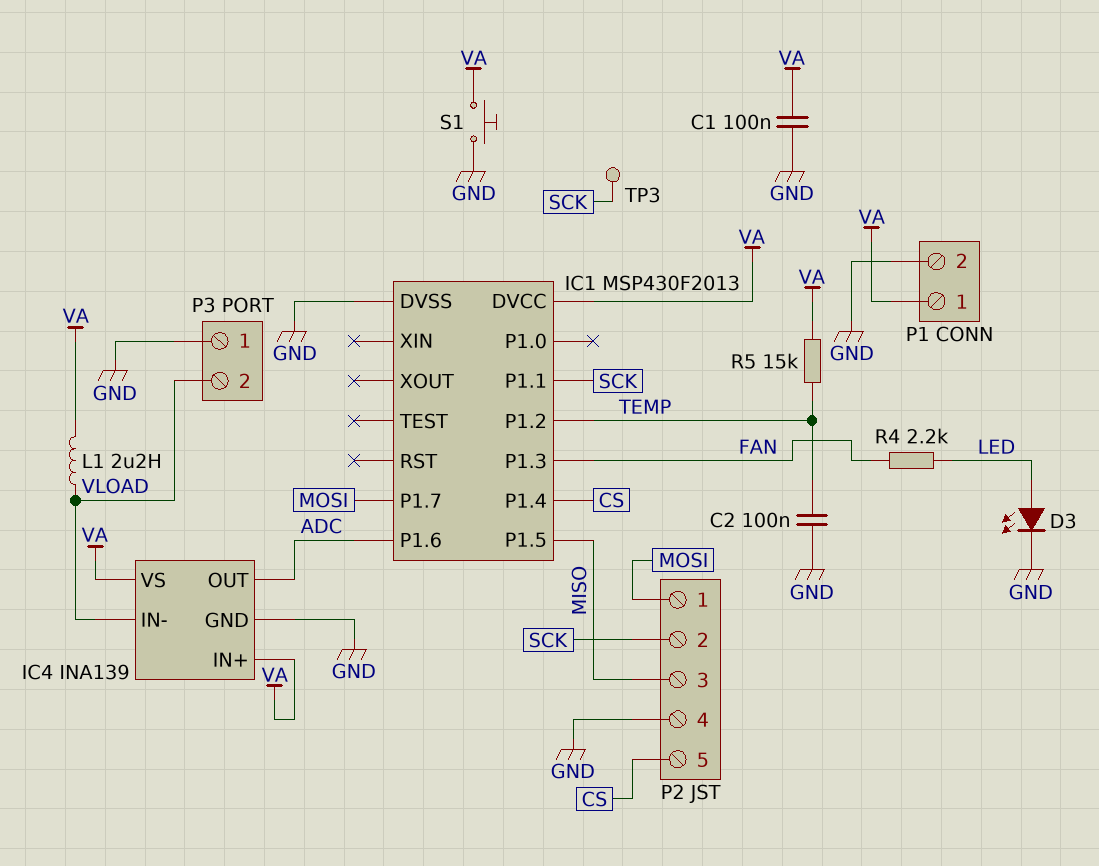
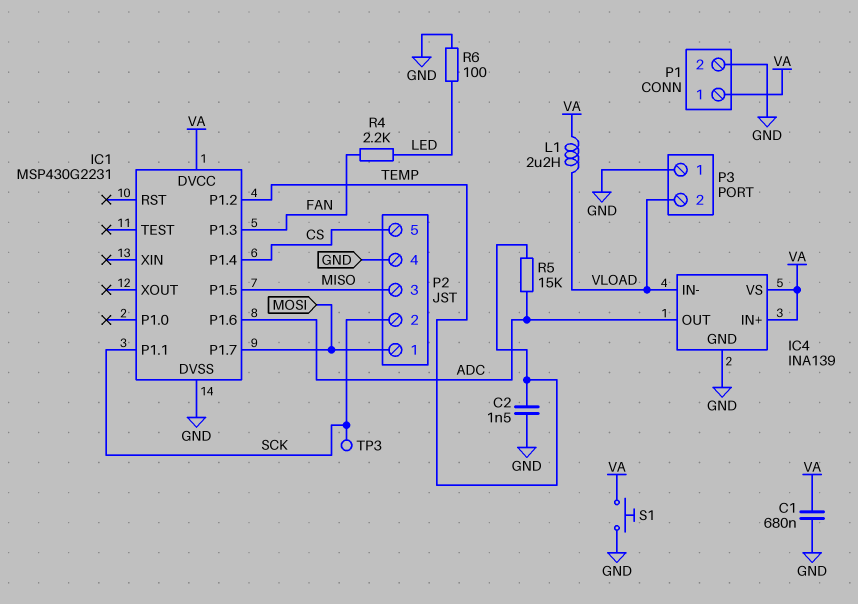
C1: 100nF (GND, VA) -> 680nF (GND, VA)
C2: 100nF (GND, TEMP) -> 1.5nF (GND, TEMP)
D3: LED (A LED, K GND) -> none
IC1: MSP430F2013 -> MSP430G2231
R5: 15k (TEMP, VA) -> 15k (ADC, TEMP)
R6: none -> 100 (GND, LED)

